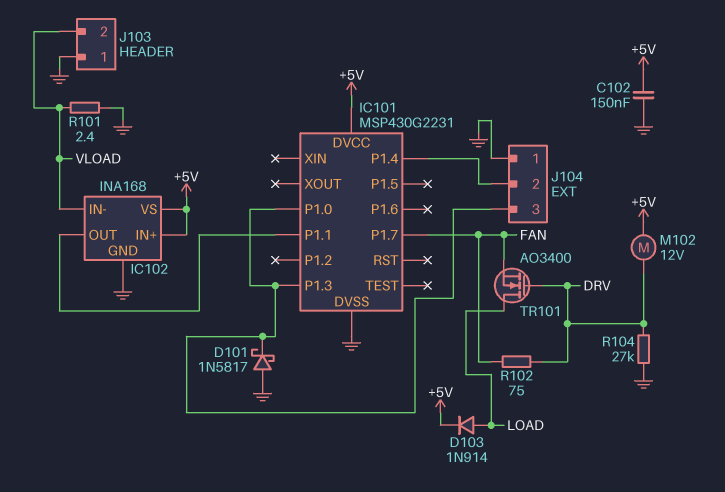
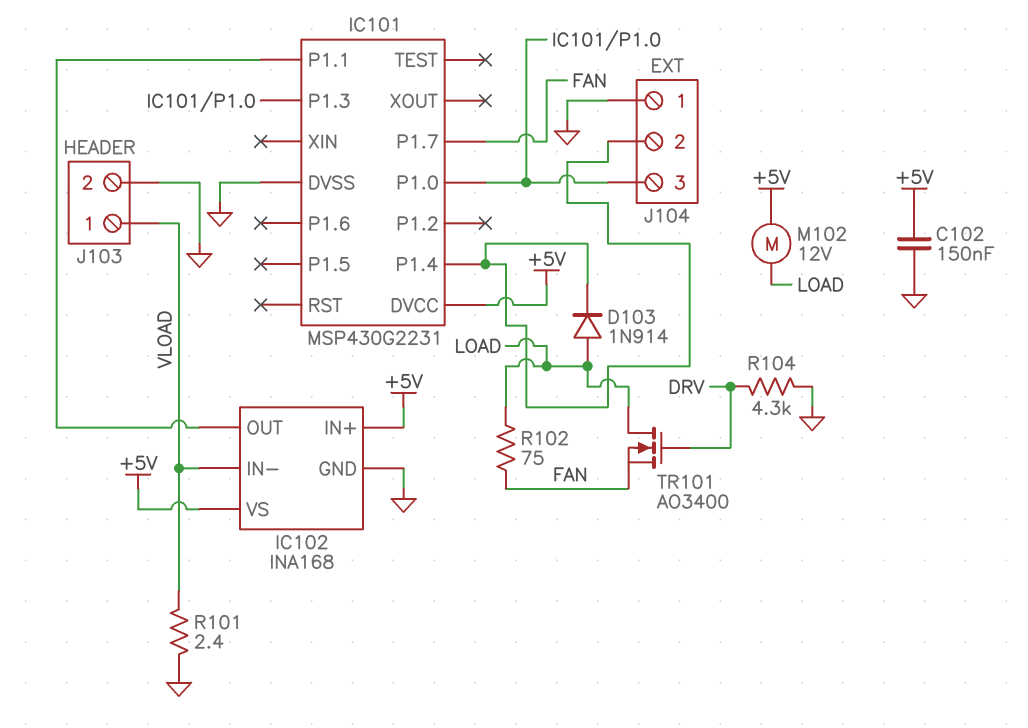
D101: schottky 1N5817 (A GND, K IC101/P1.0) -> none
D103: diode 1N914 (A LOAD, K +5V) -> diode 1N914 (A LOAD, K IC101/P1.4)
J103 pin 1: GND -> VLOAD
J103 pin 2: VLOAD -> GND
M102: motor 12V (+5V, DRV) -> motor 12V (+5V, LOAD)
R102: 75 (DRV, FAN) -> 75 (FAN, LOAD)
R104: 27k (DRV, GND) -> 4.3k (DRV, GND)

